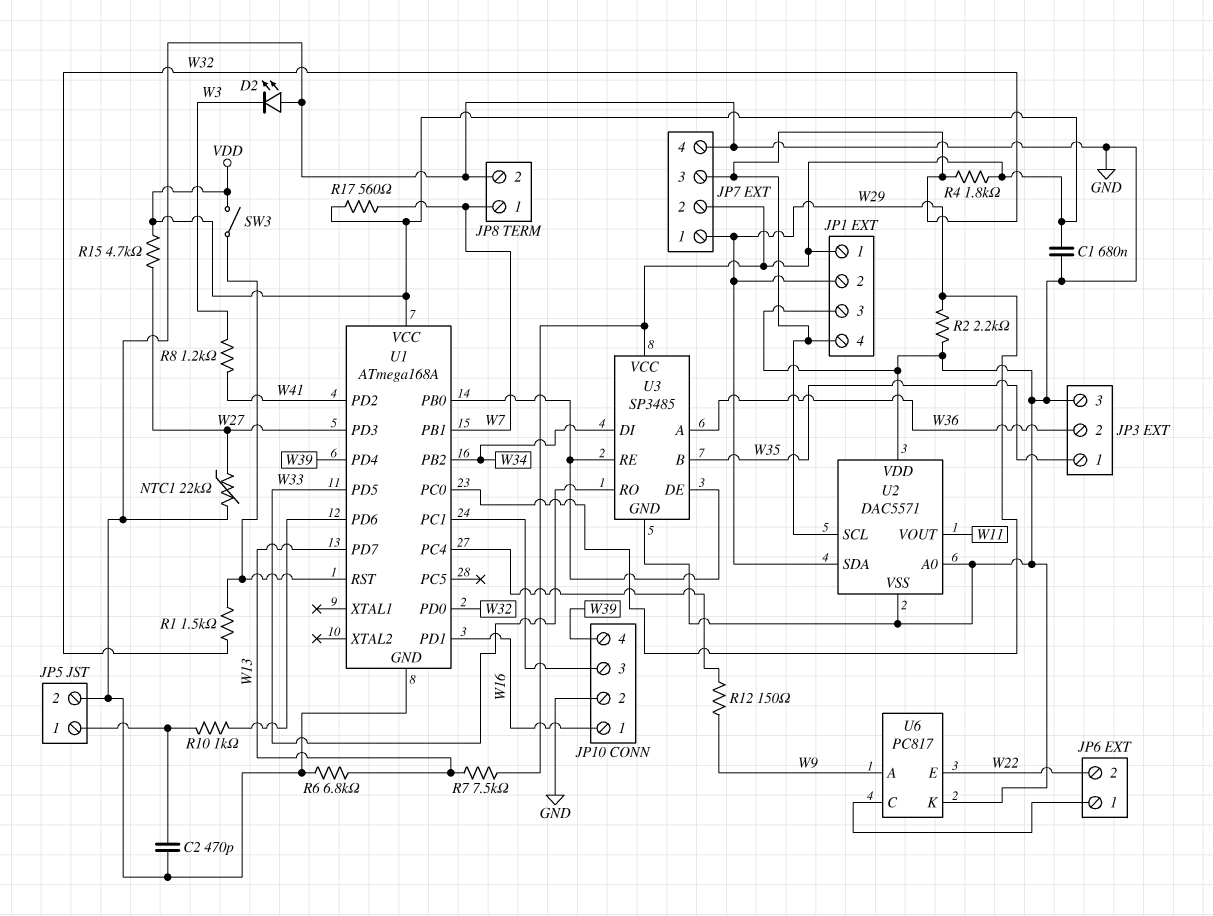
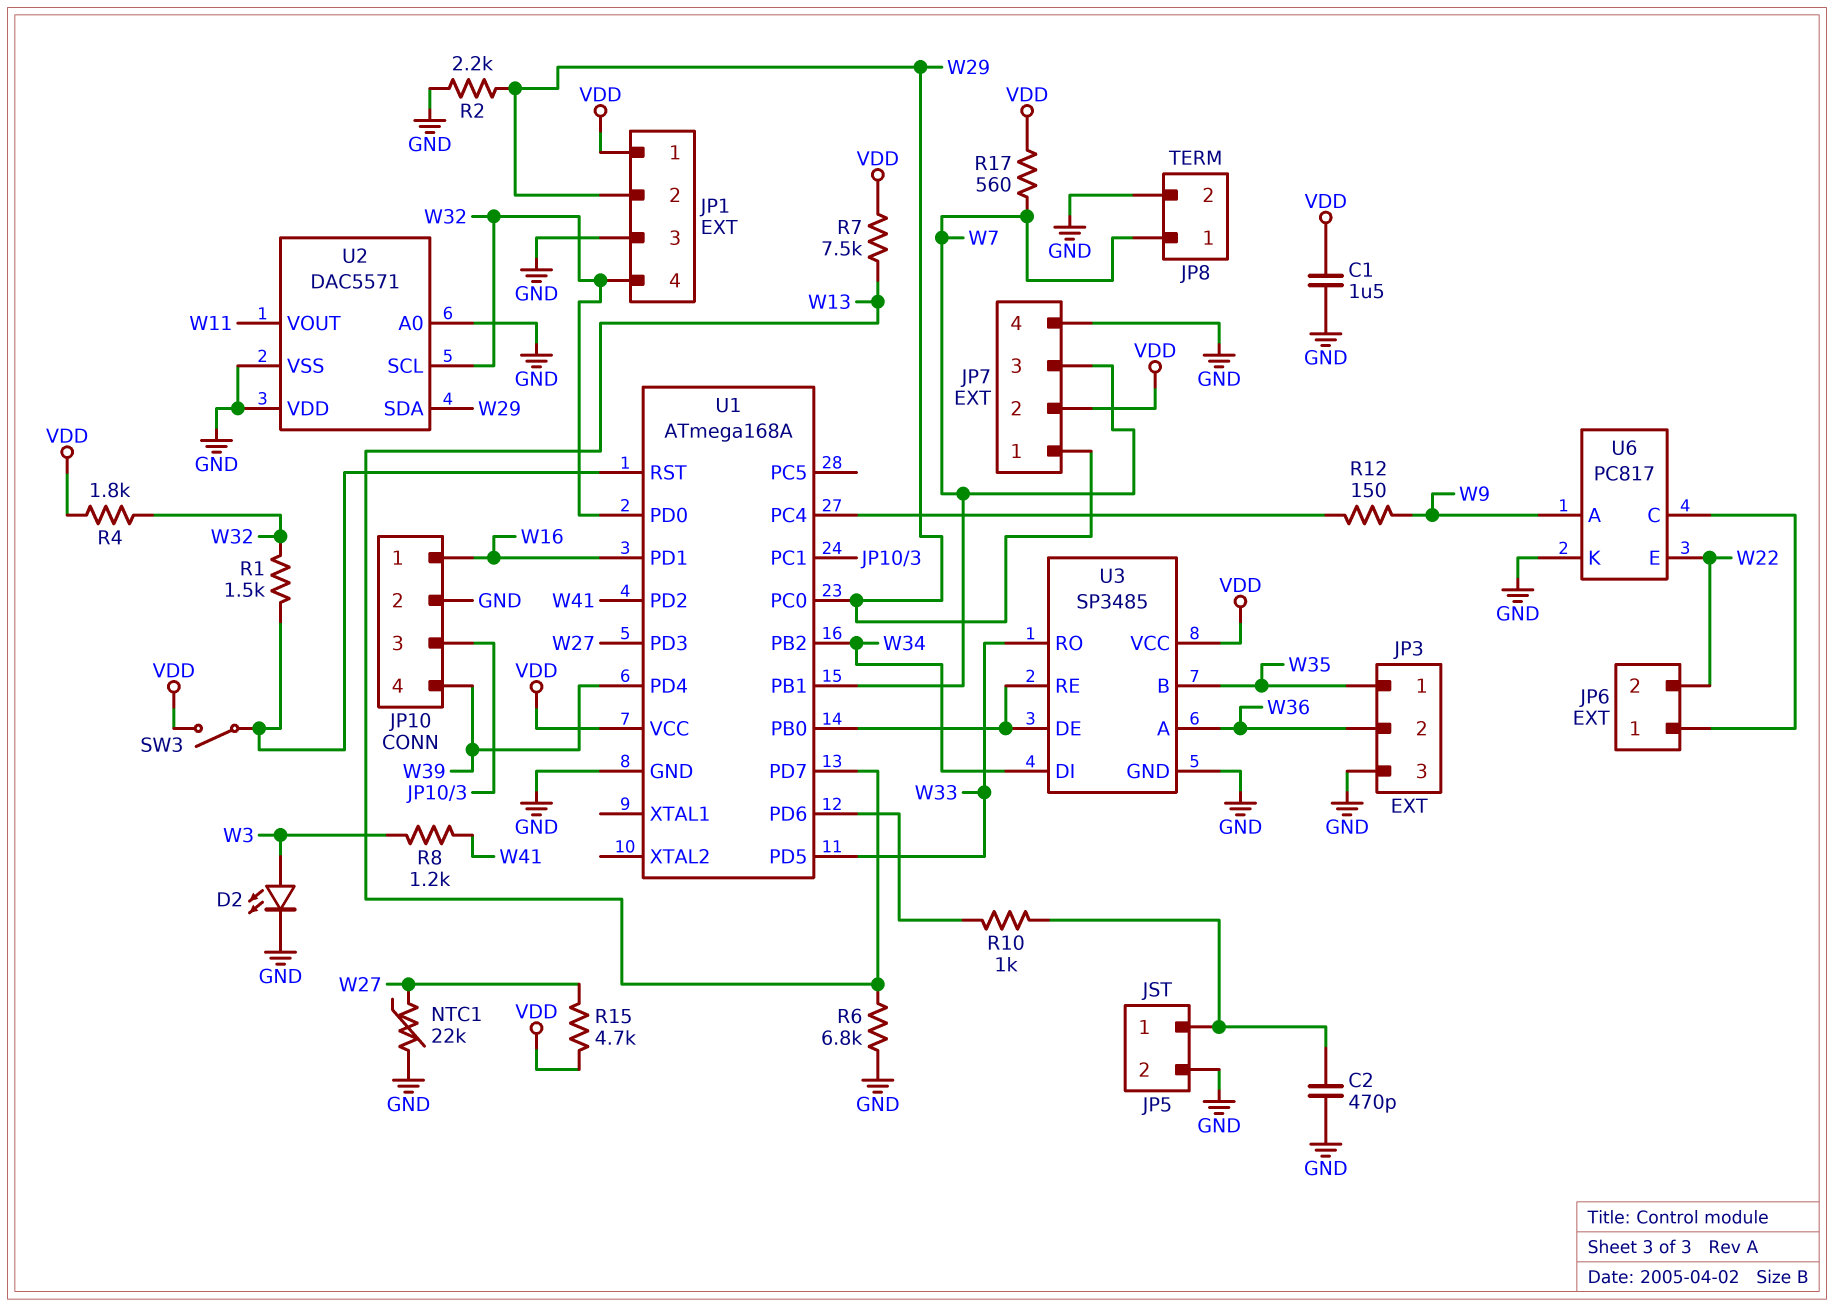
C1: 680nF (GND, VDD) -> 1.5uF (GND, VDD)
D2: LED (A GND, K W3) -> LED (A W3, K GND)
JP7 pin 3: W32 -> W7

